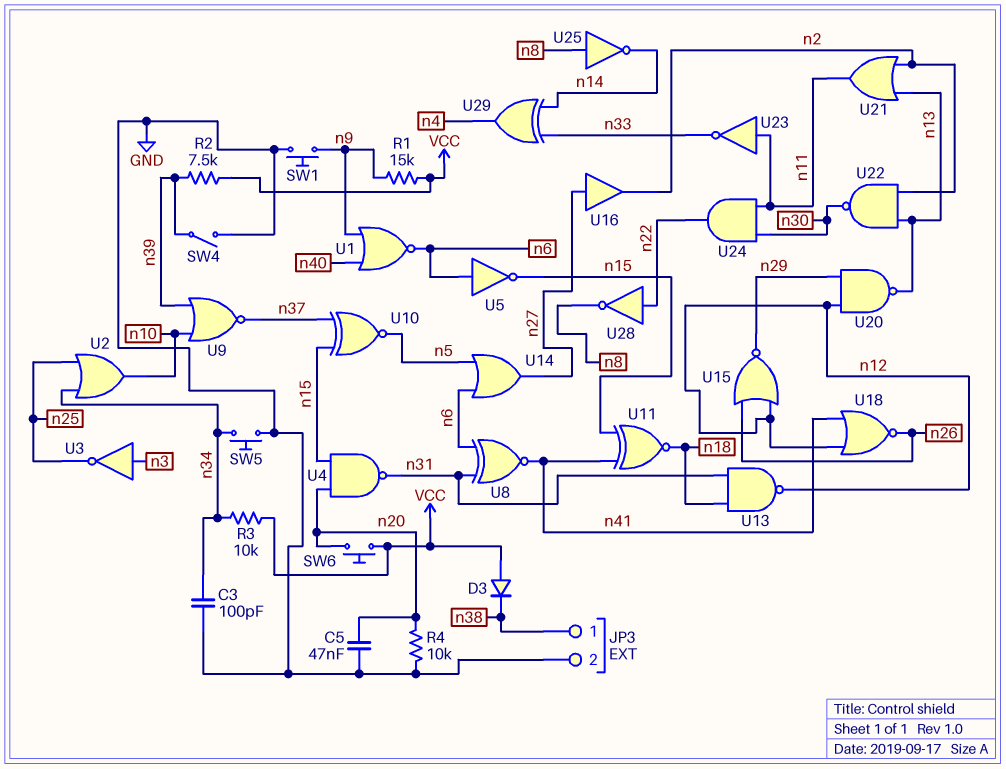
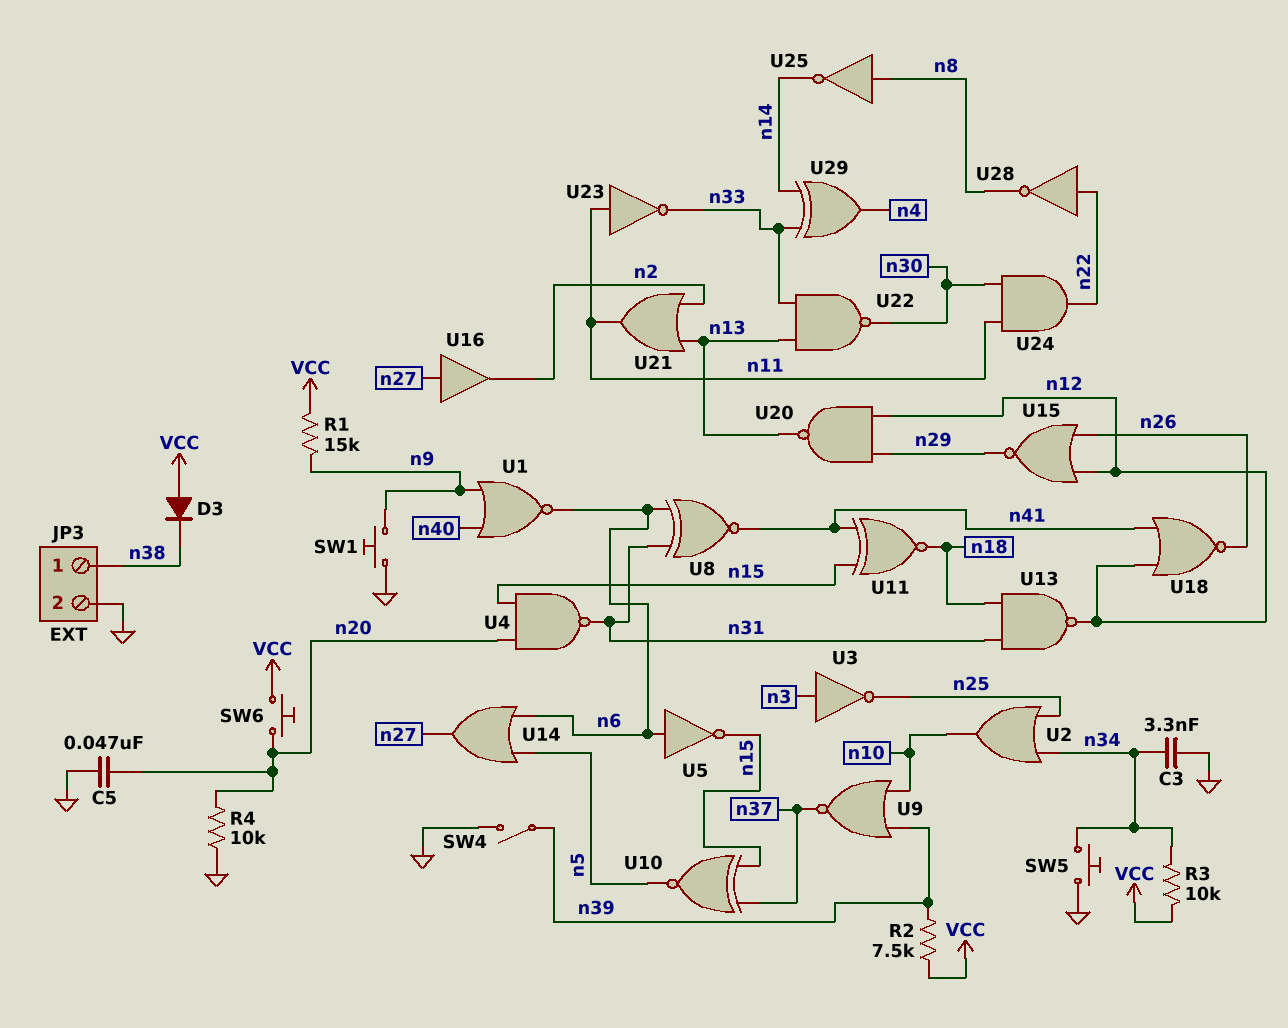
C3: 100pF (GND, n34) -> 3.3nF (GND, n34)
U22: NAND (in n2, in n13, out n30) -> NAND (in n13, in n33, out n30)

